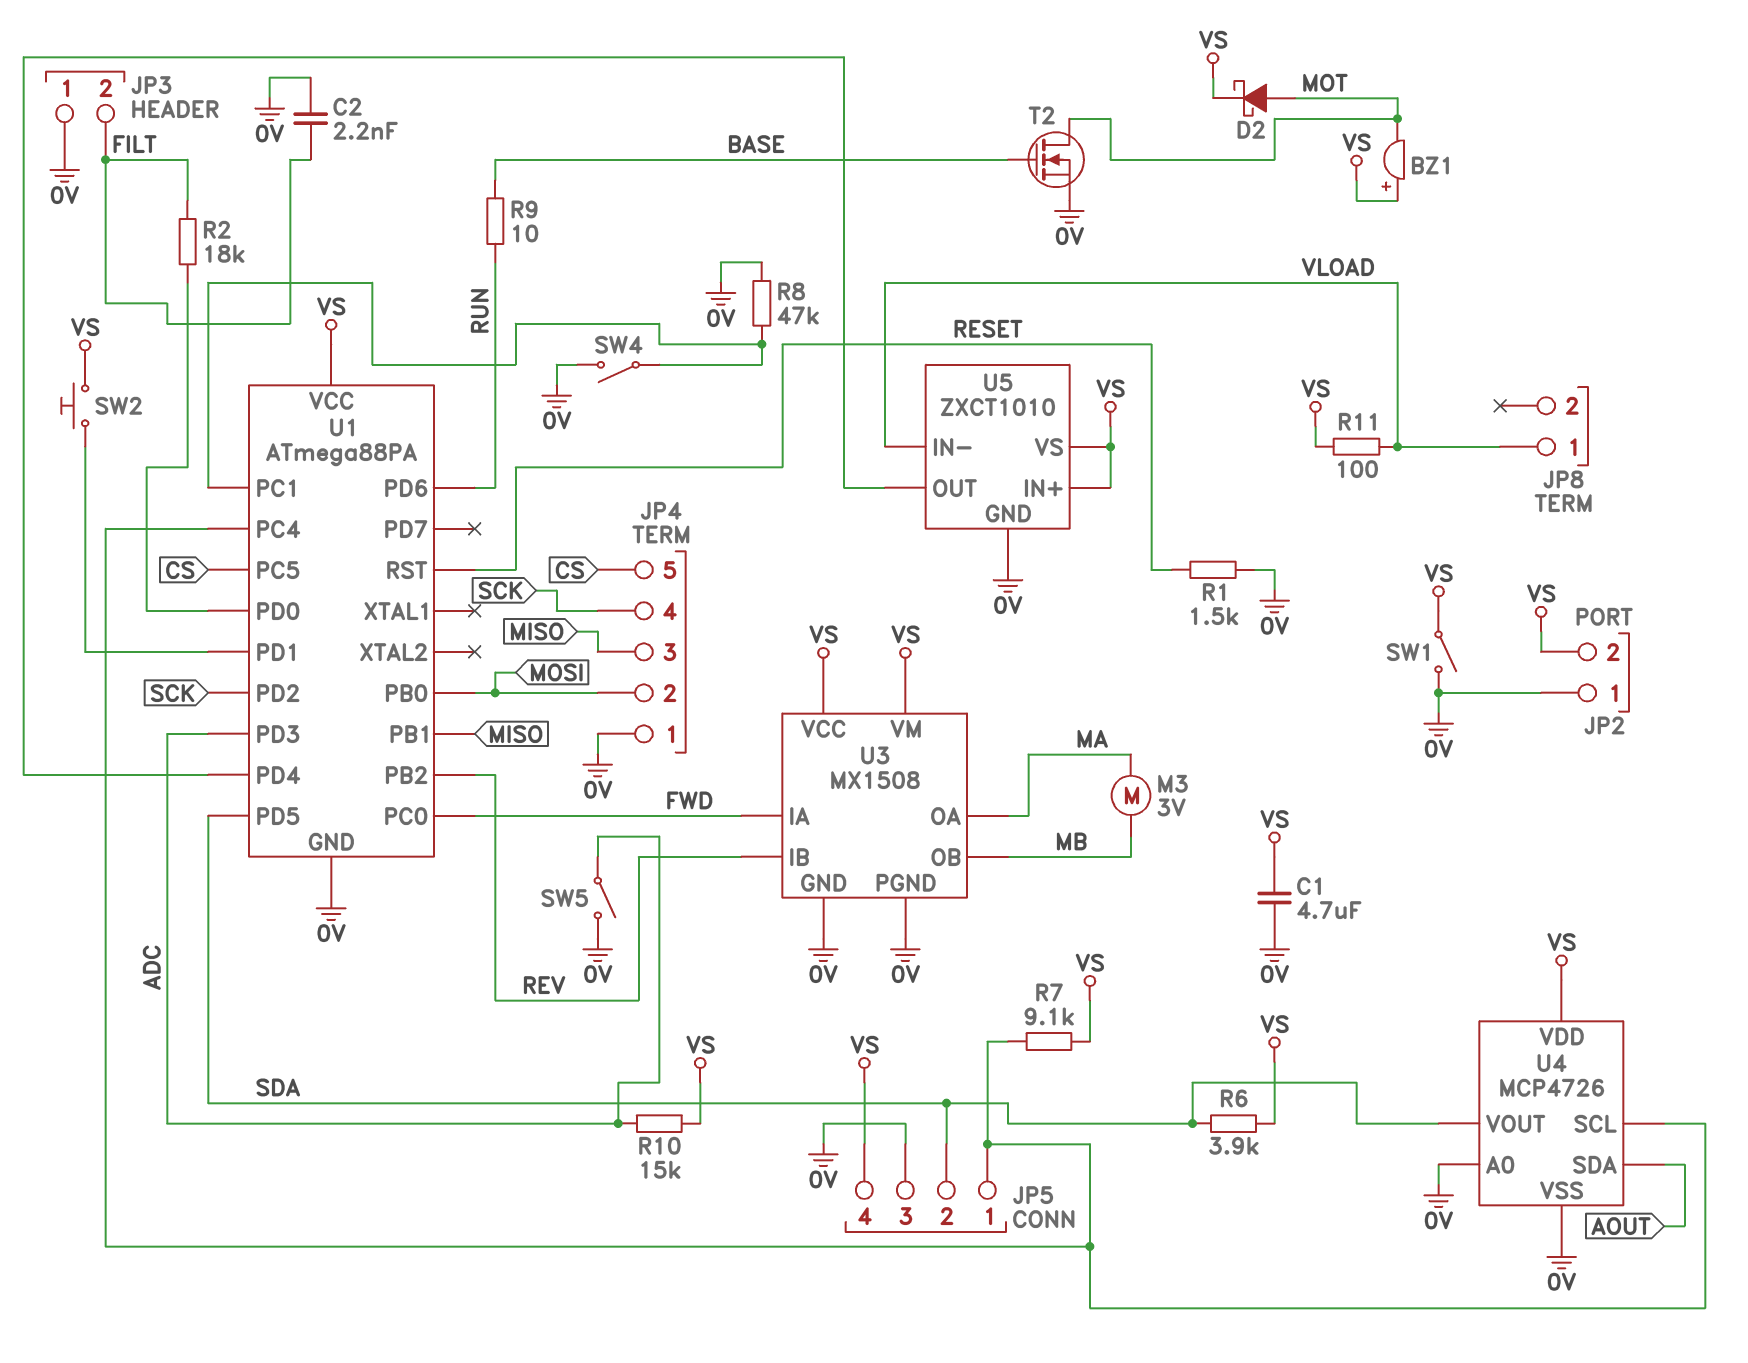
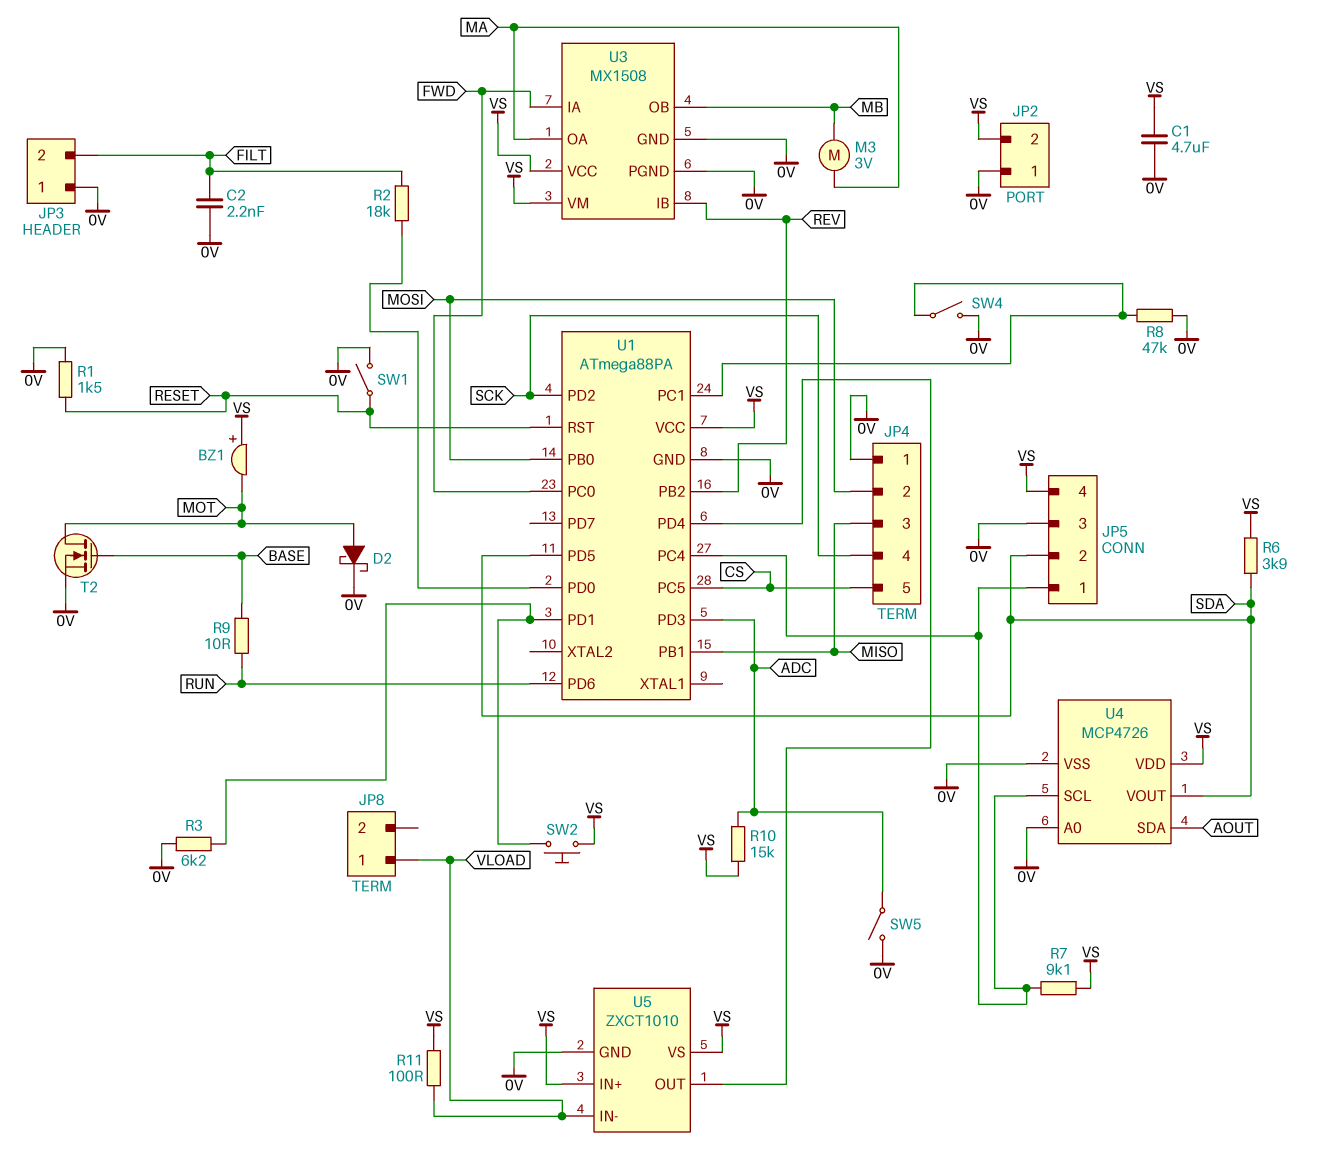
D2: schottky (A MOT, K VS) -> schottky (A MOT, K 0V)
R3: none -> 6.2k (0V, U1/PD1)
SW1: switch (0V, VS) -> switch (0V, RESET)

